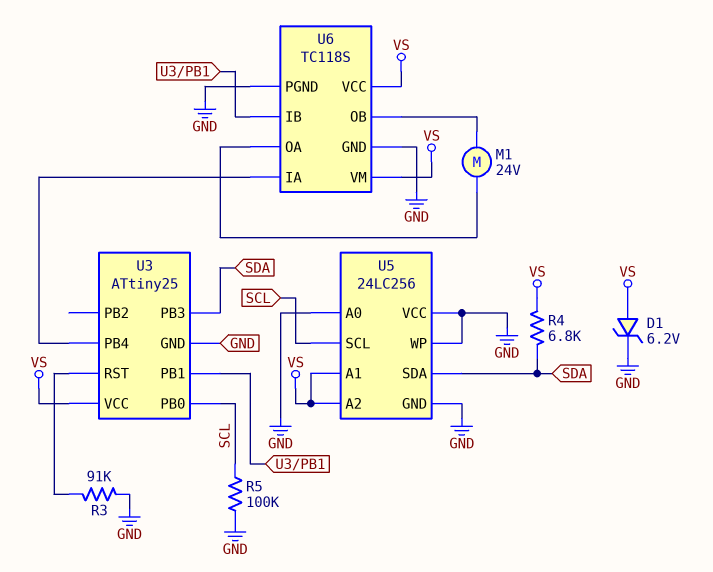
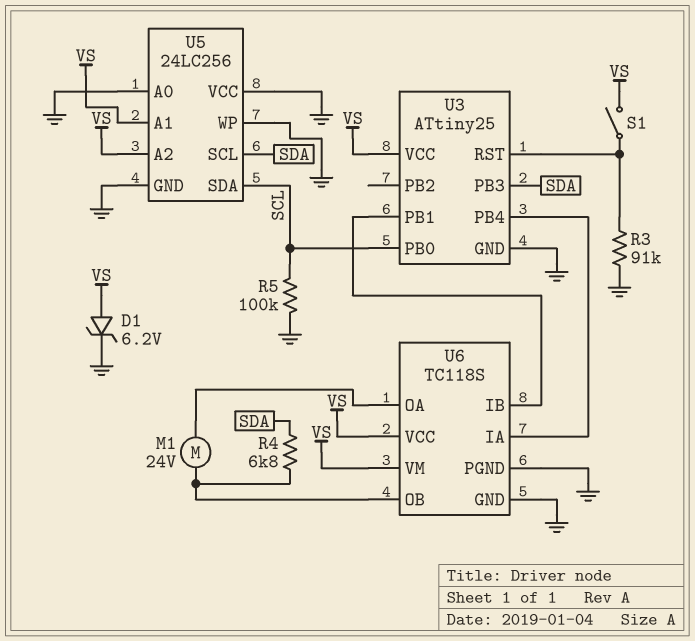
R4: 6.8k (SDA, VS) -> 6.8k (SDA, U6/OB)
S1: none -> switch (U3/RST, VS)
U5 pin SCL: SCL -> SDA
U5 pin SDA: SDA -> SCL

